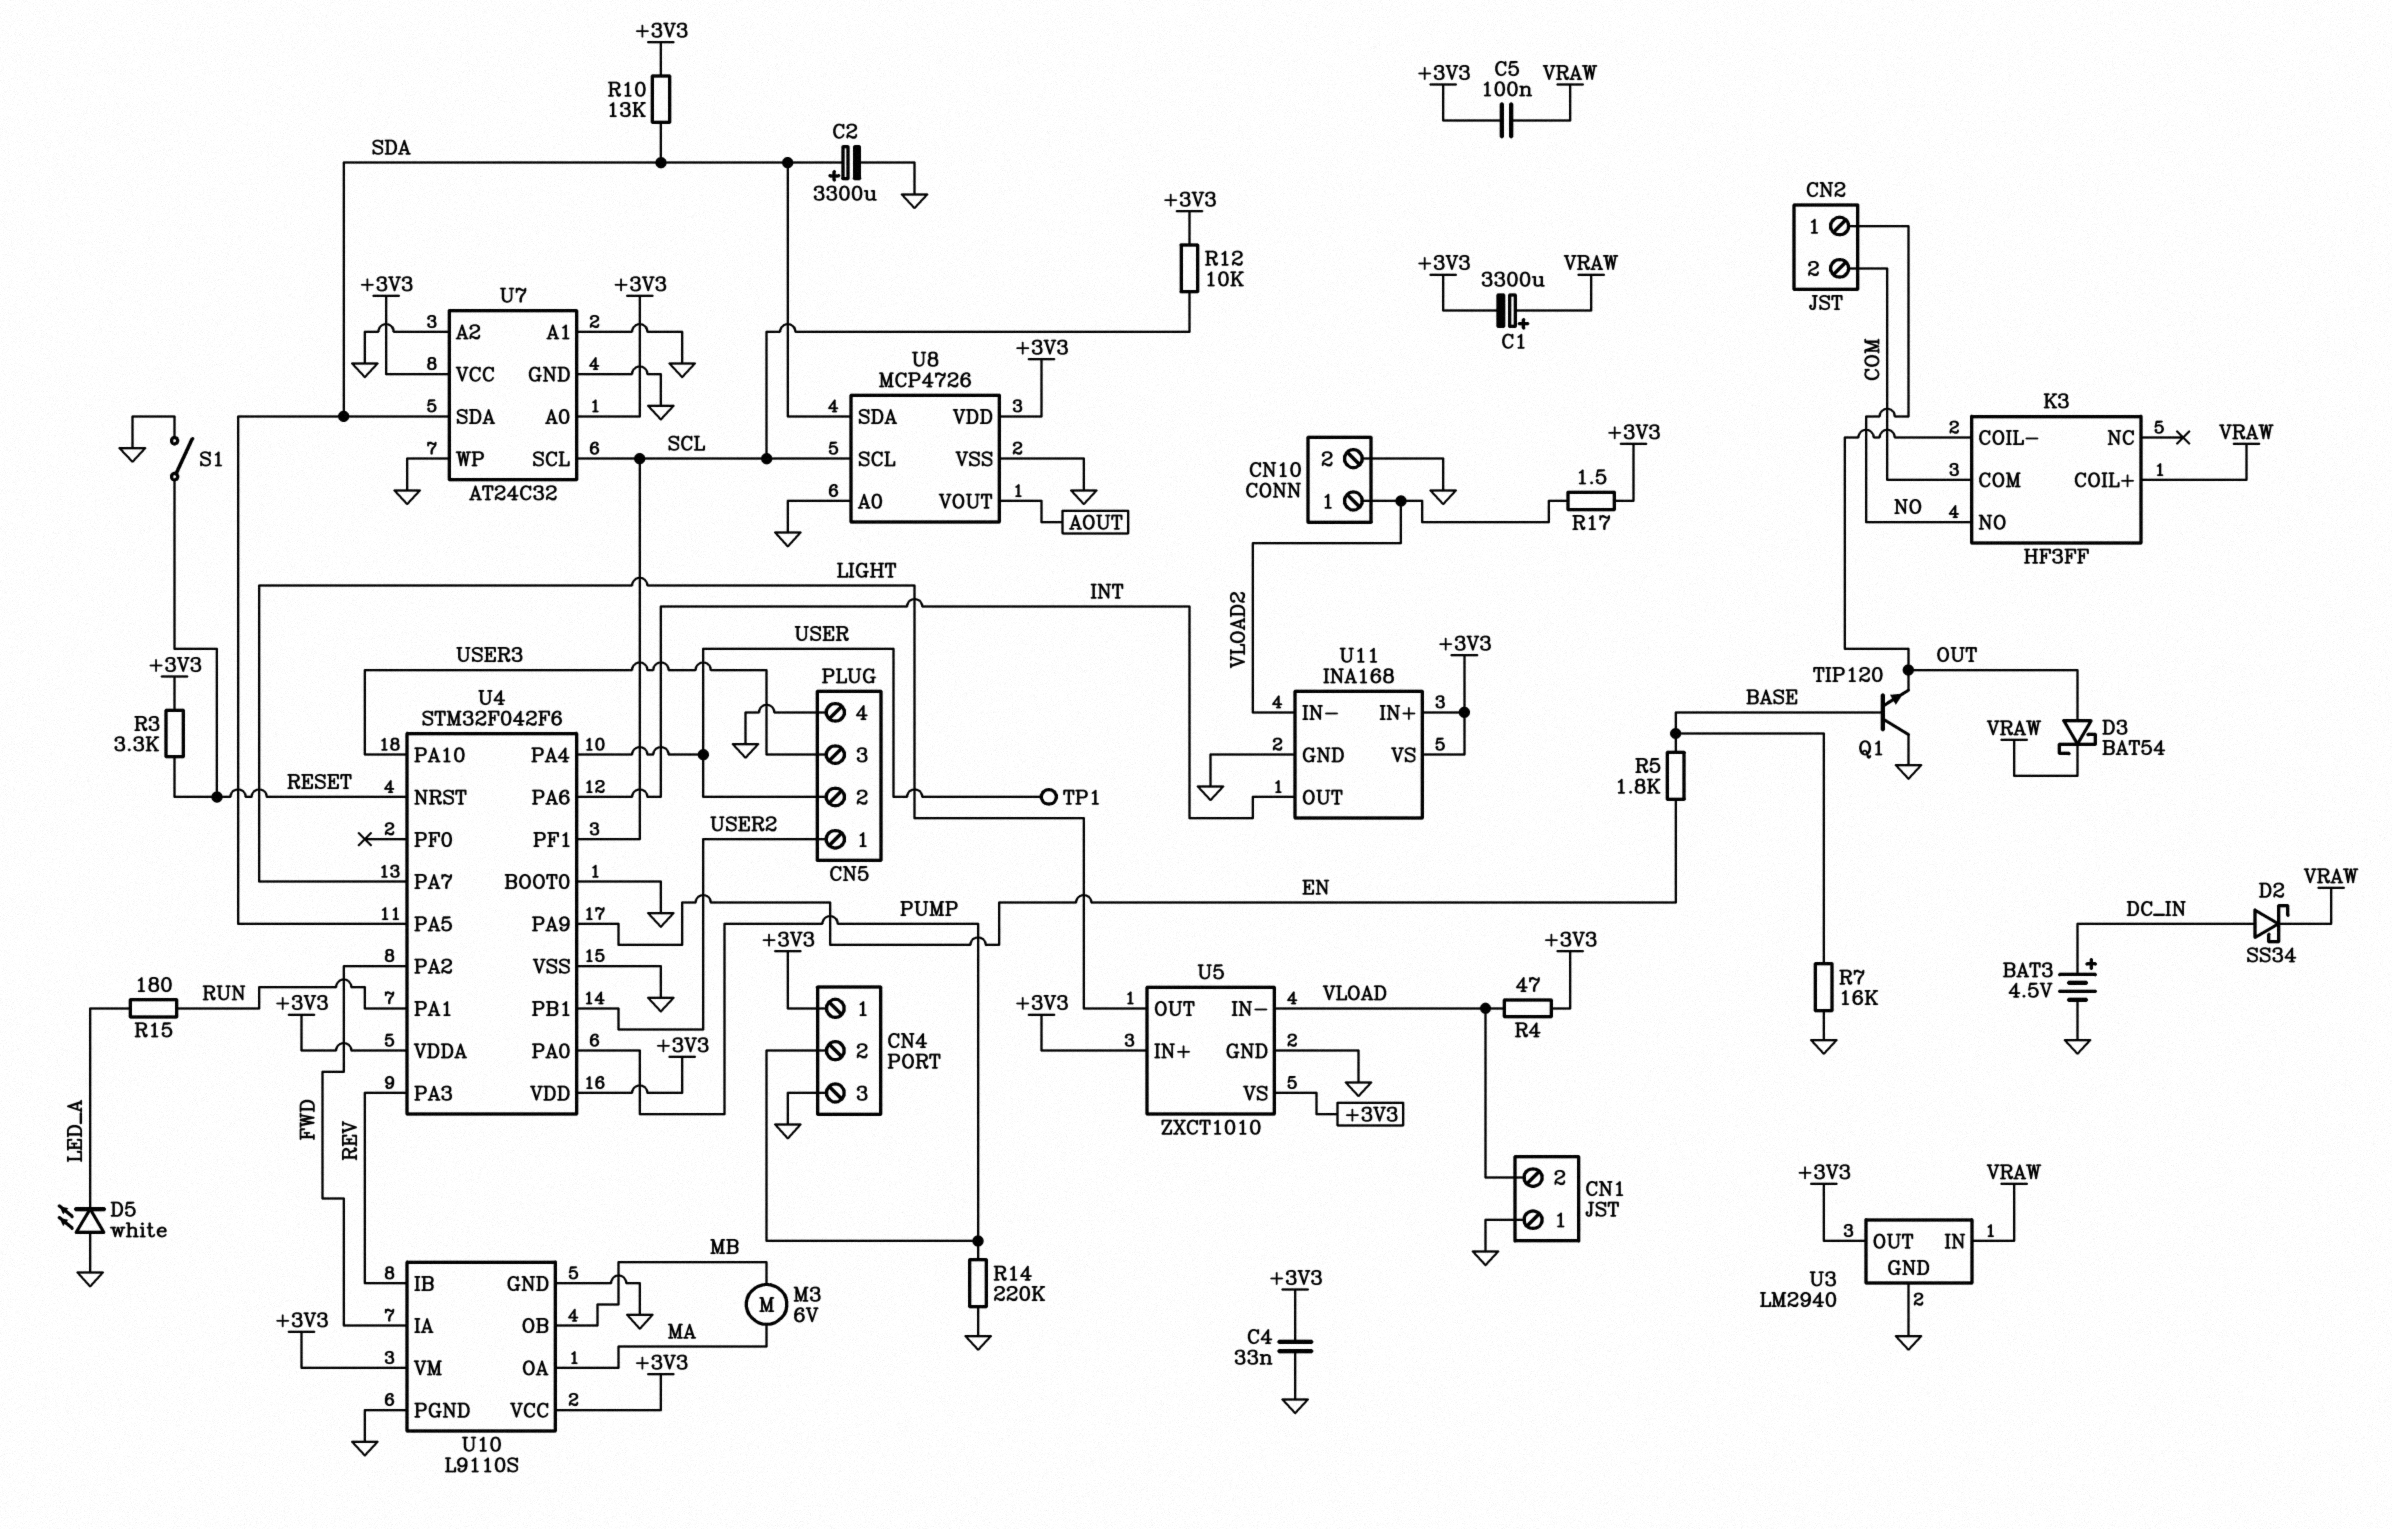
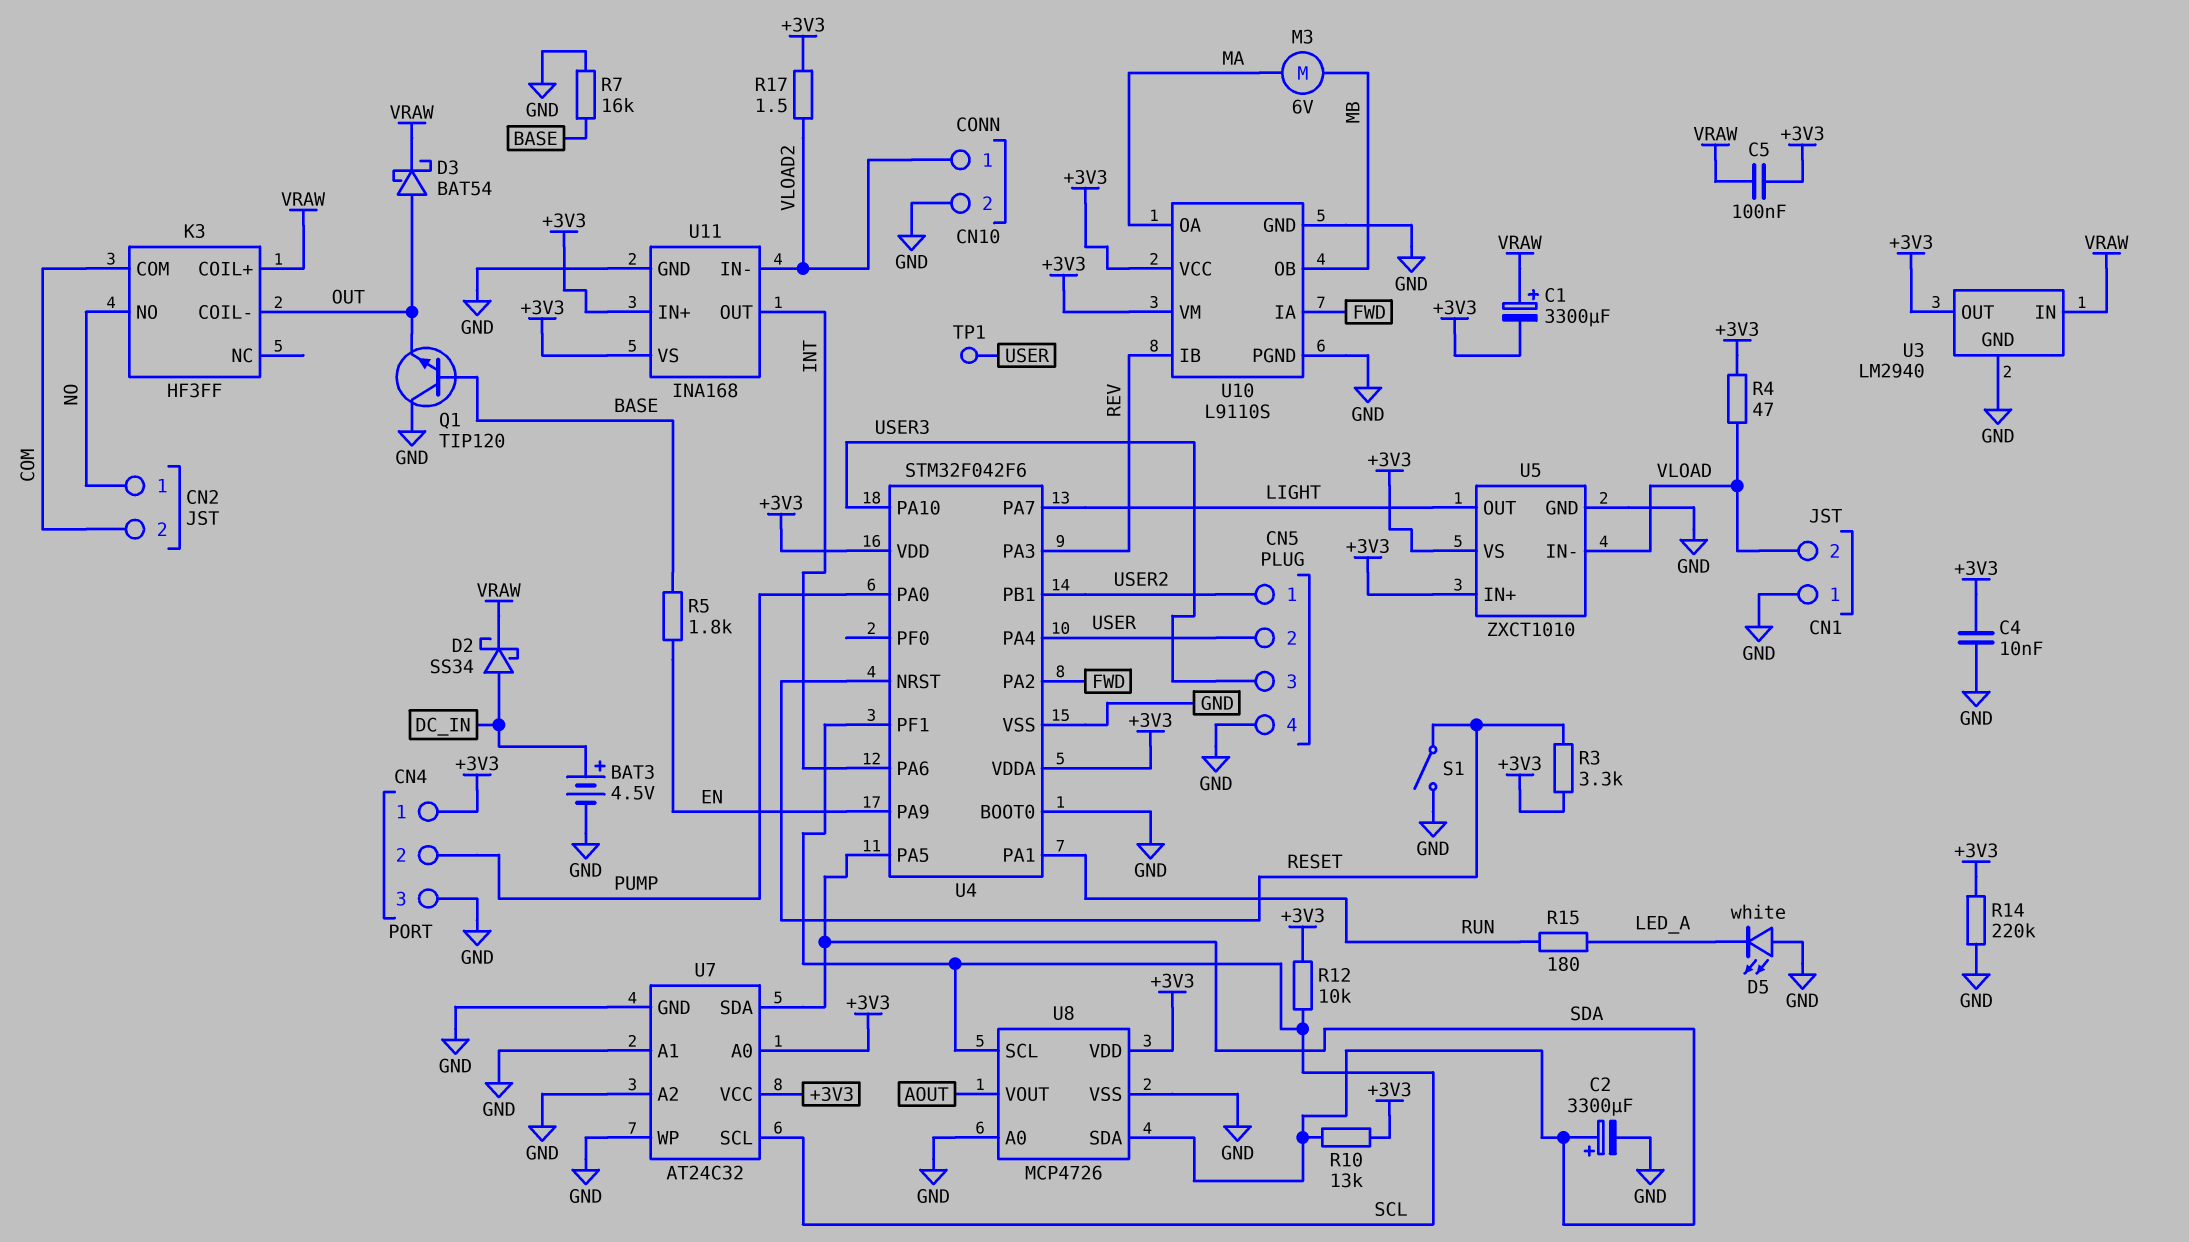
C4: 33nF (+3V3, GND) -> 10nF (+3V3, GND)
R14: 220k (GND, PUMP) -> 220k (+3V3, GND)

